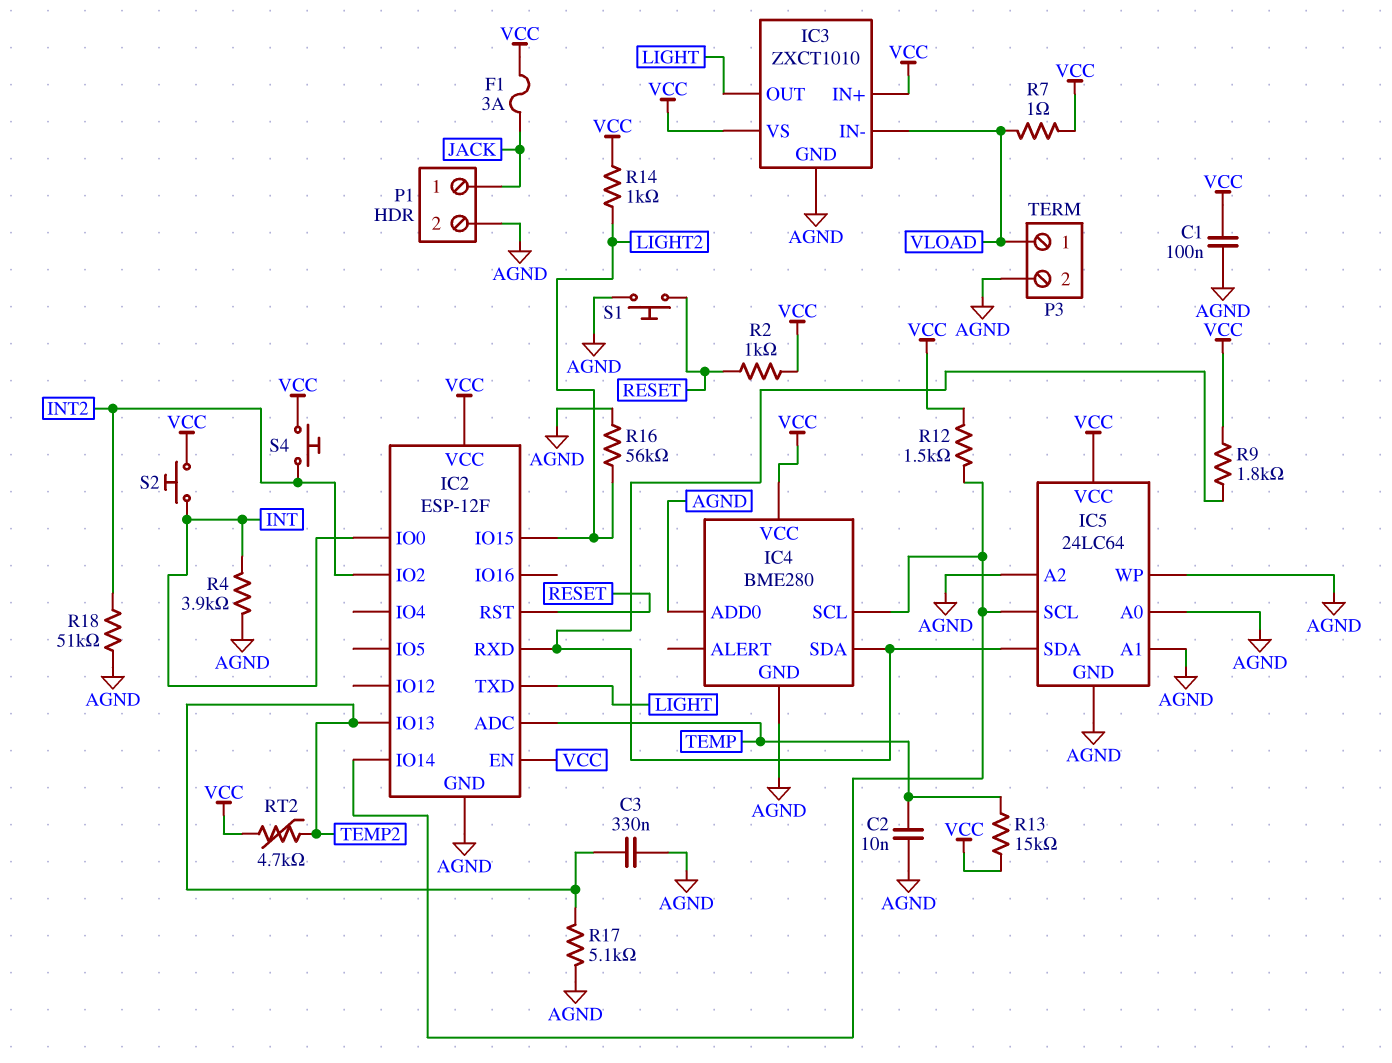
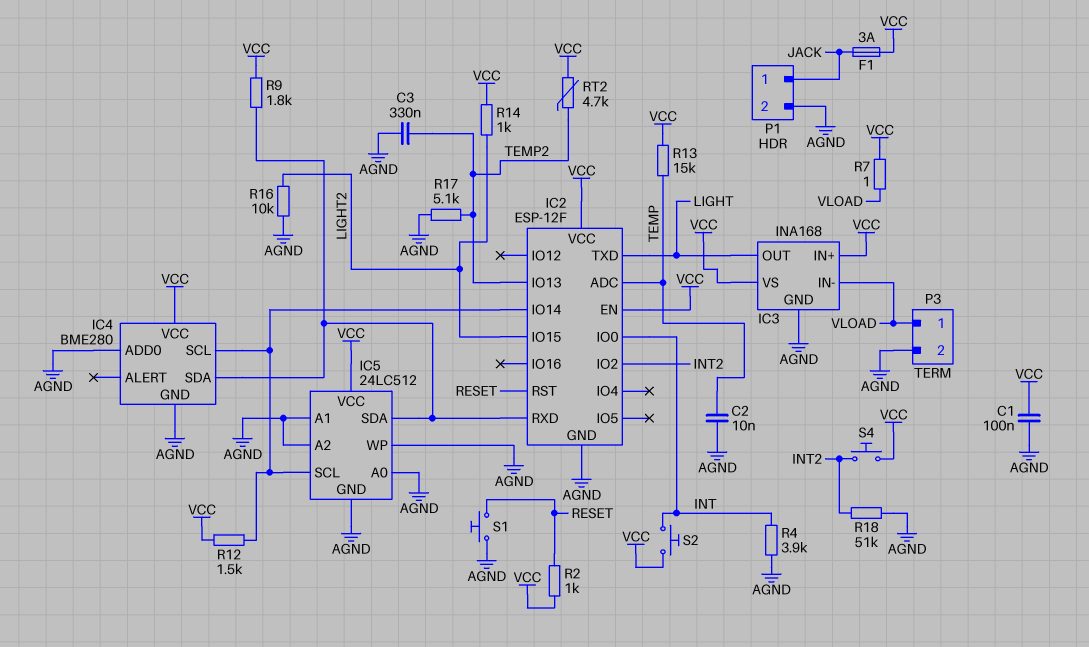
IC3: ZXCT1010 -> INA168
IC5: 24LC64 -> 24LC512
R16: 56k (AGND, LIGHT2) -> 10k (AGND, LIGHT2)

